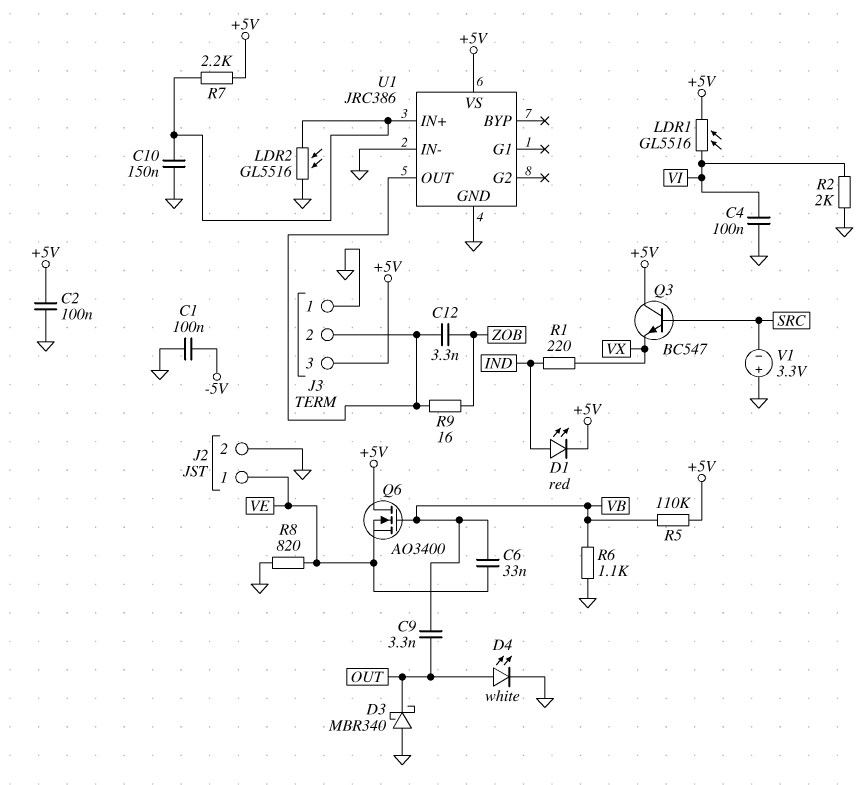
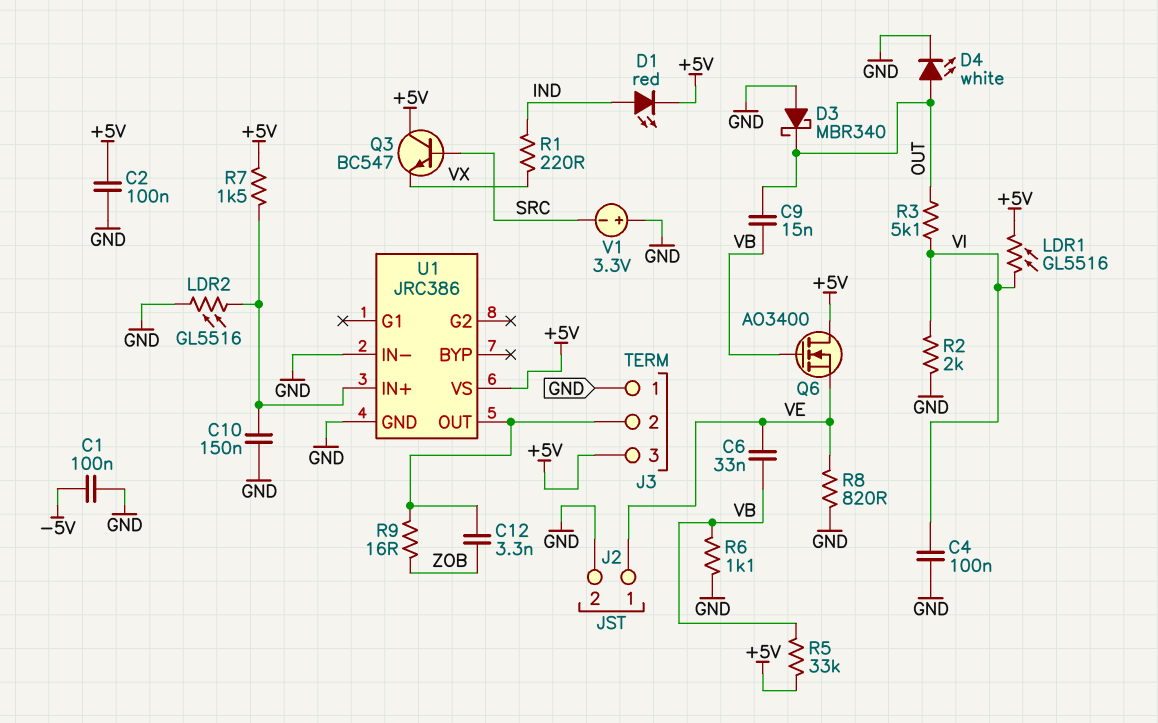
C9: 3.3nF (OUT, VB) -> 15nF (OUT, VB)
R3: none -> 5.1k (OUT, VI)
R5: 110k (+5V, VB) -> 33k (+5V, VB)
R7: 2.2k (+5V, U1/IN+) -> 1.5k (+5V, U1/IN+)

